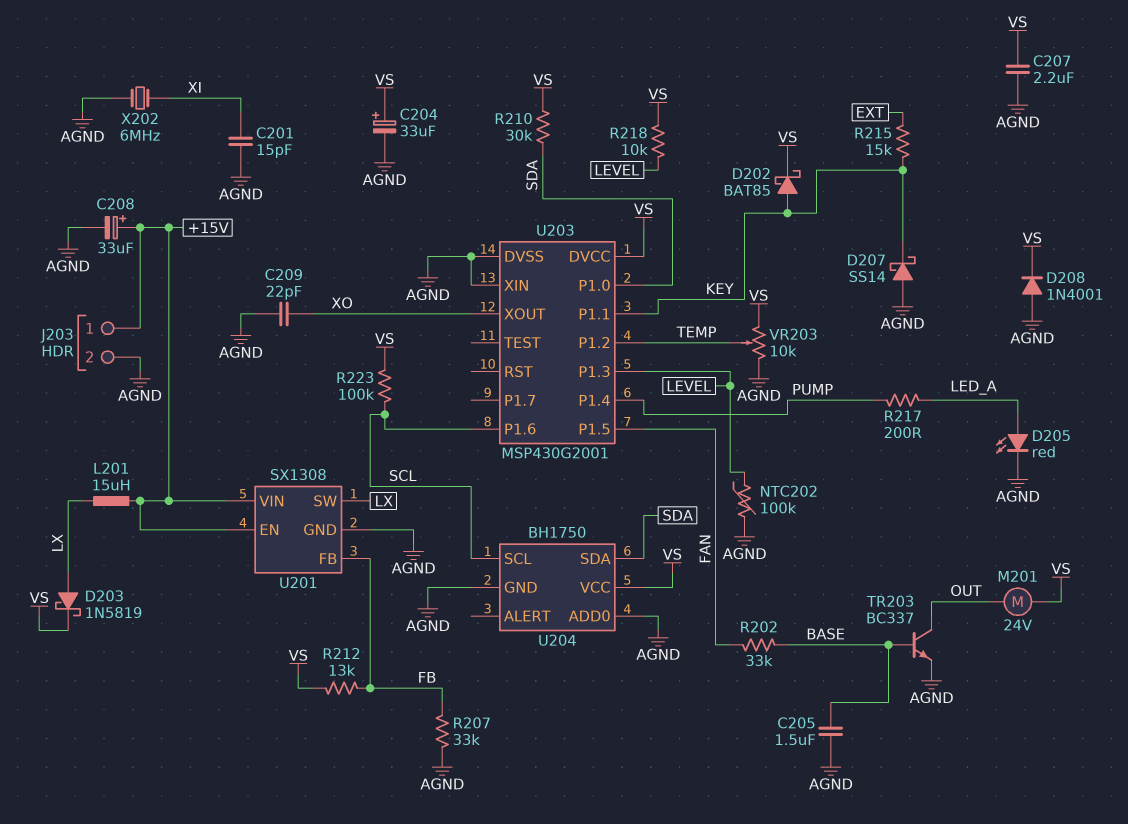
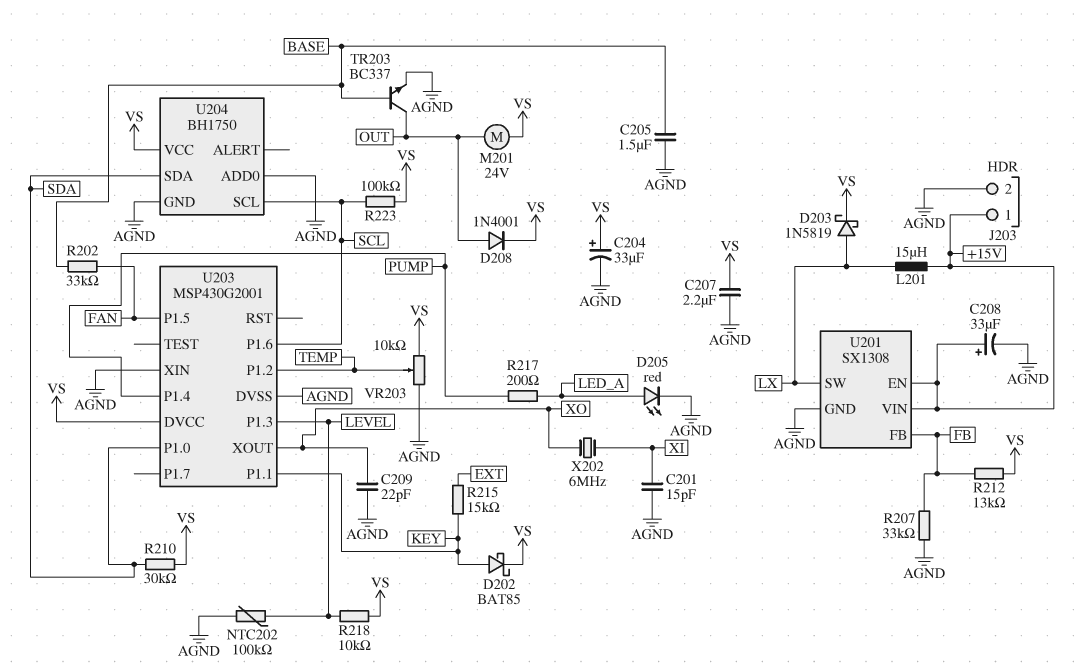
D207: schottky SS14 (A AGND, K KEY) -> none
D208: diode 1N4001 (A AGND, K VS) -> diode 1N4001 (A OUT, K VS)
X202: 6MHz (AGND, XI) -> 6MHz (XI, XO)

